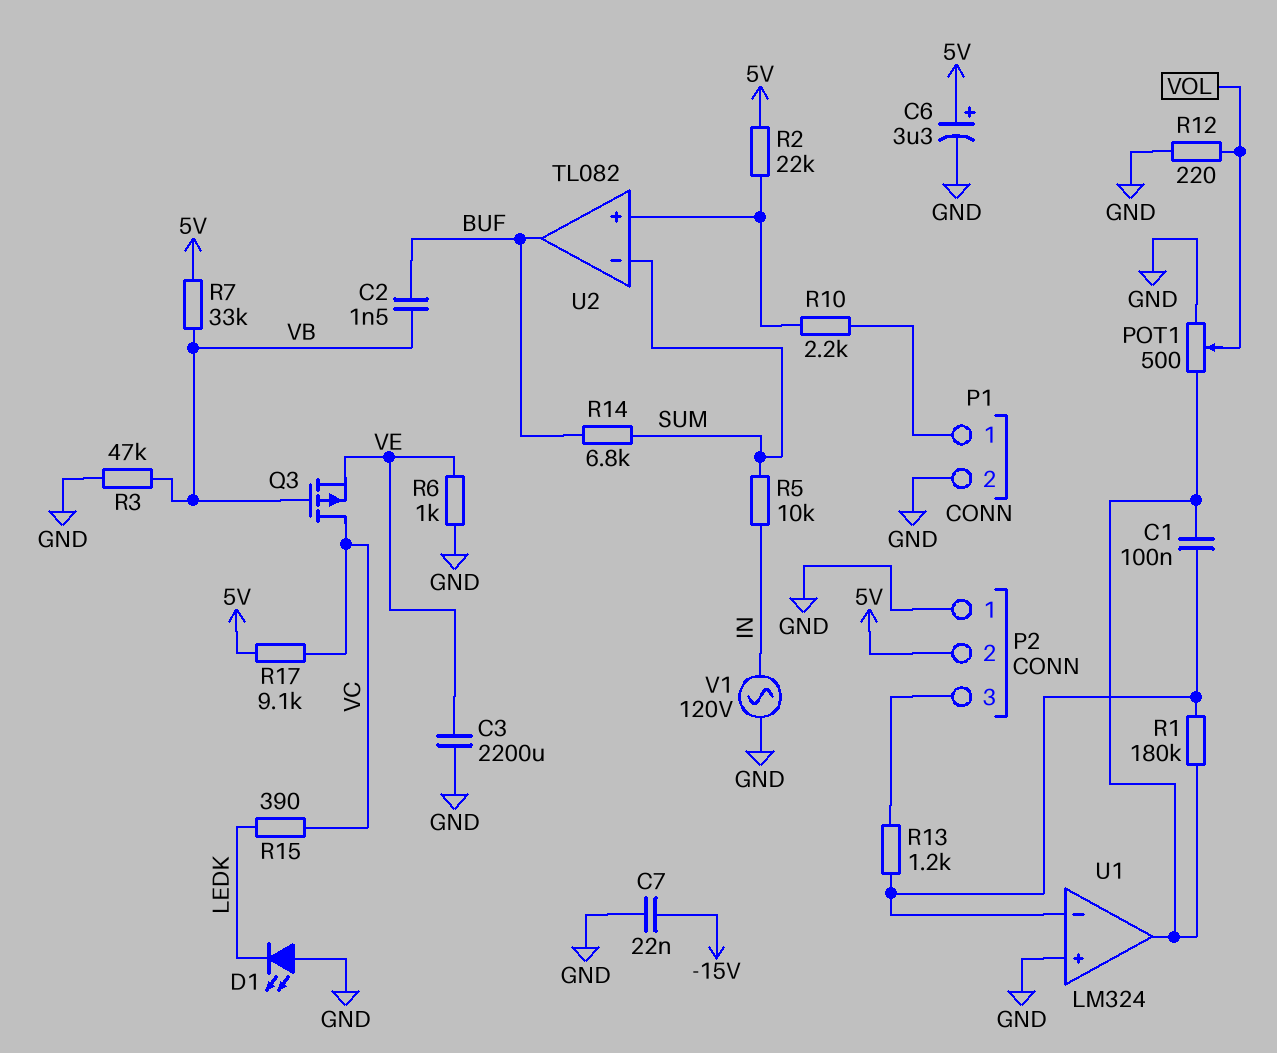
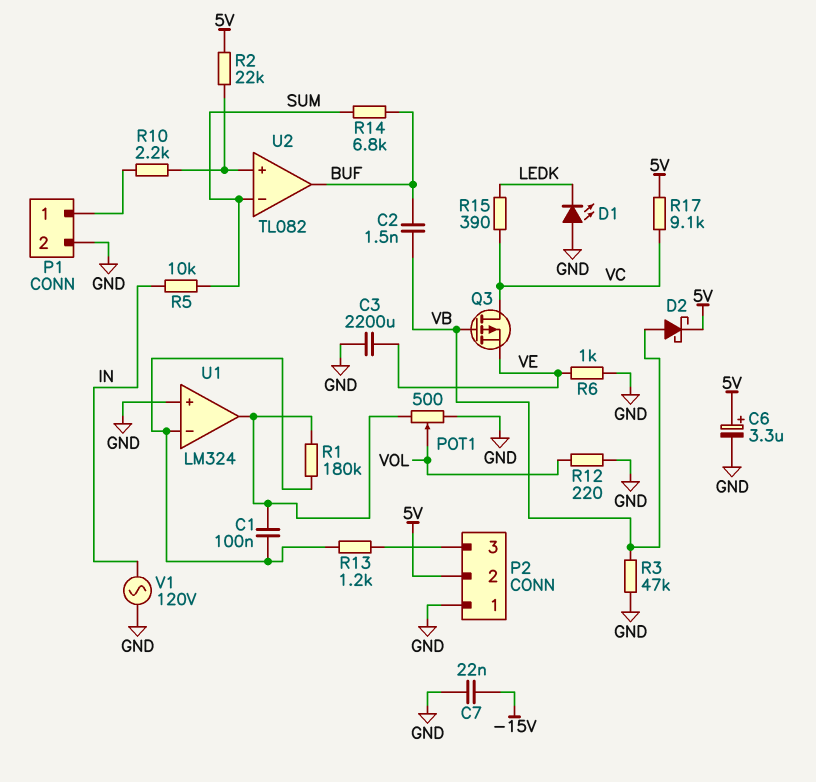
D2: none -> schottky (A VB, K 5V)
R7: 33k (5V, VB) -> none

